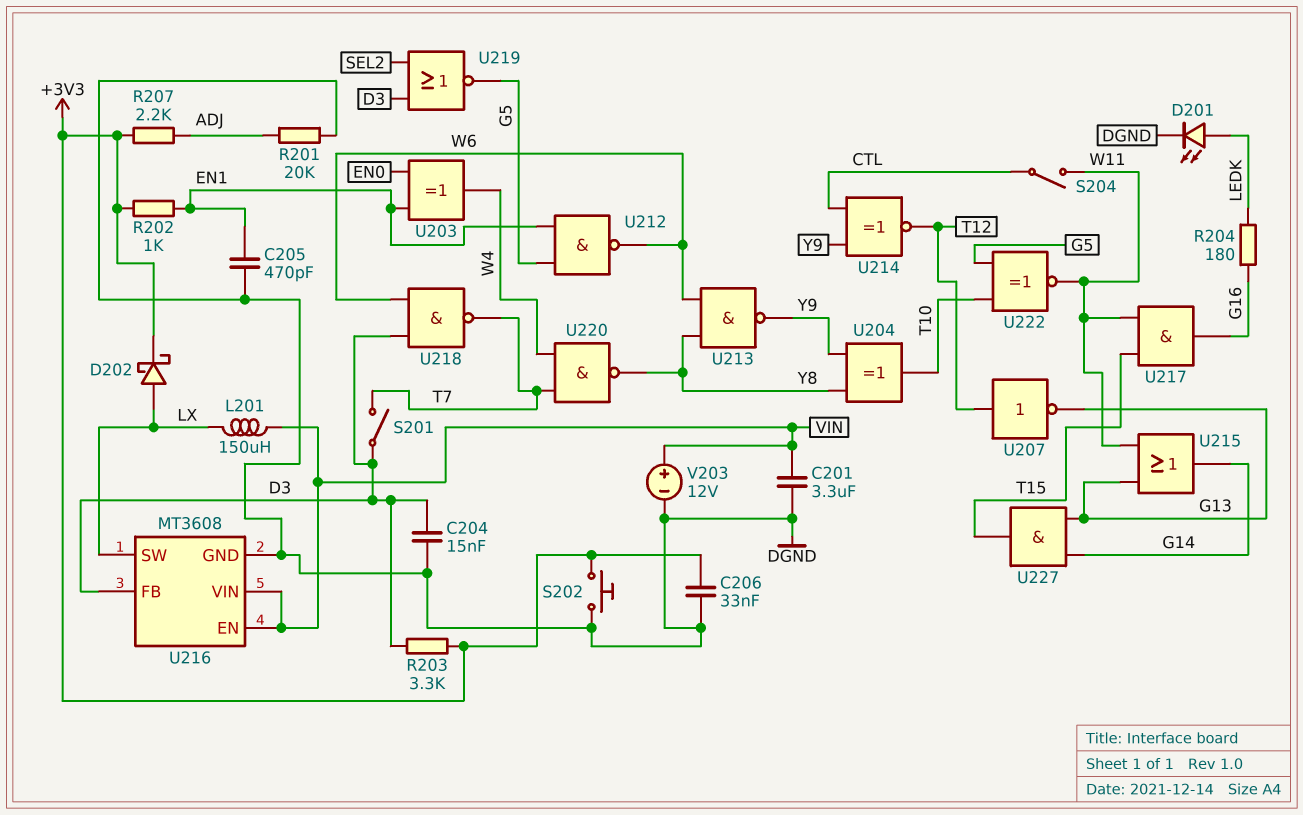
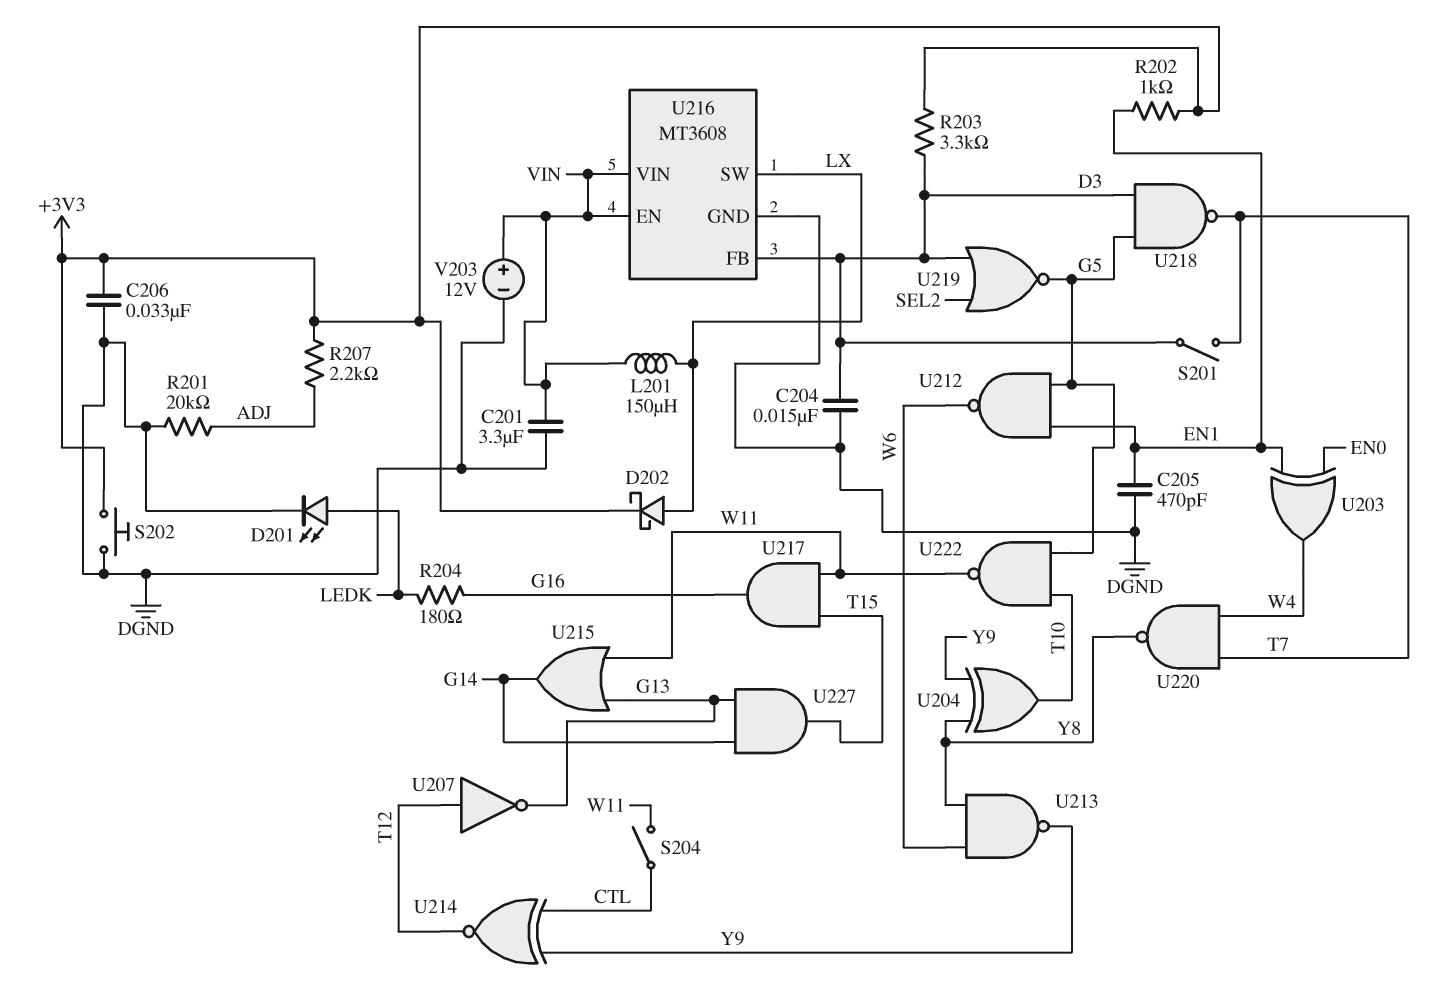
U218: NAND (in D3, in W6, out T7) -> NAND (in D3, in G5, out T7)
U222: XNOR (in G5, in T10, out W11) -> NAND (in G5, in T10, out W11)

